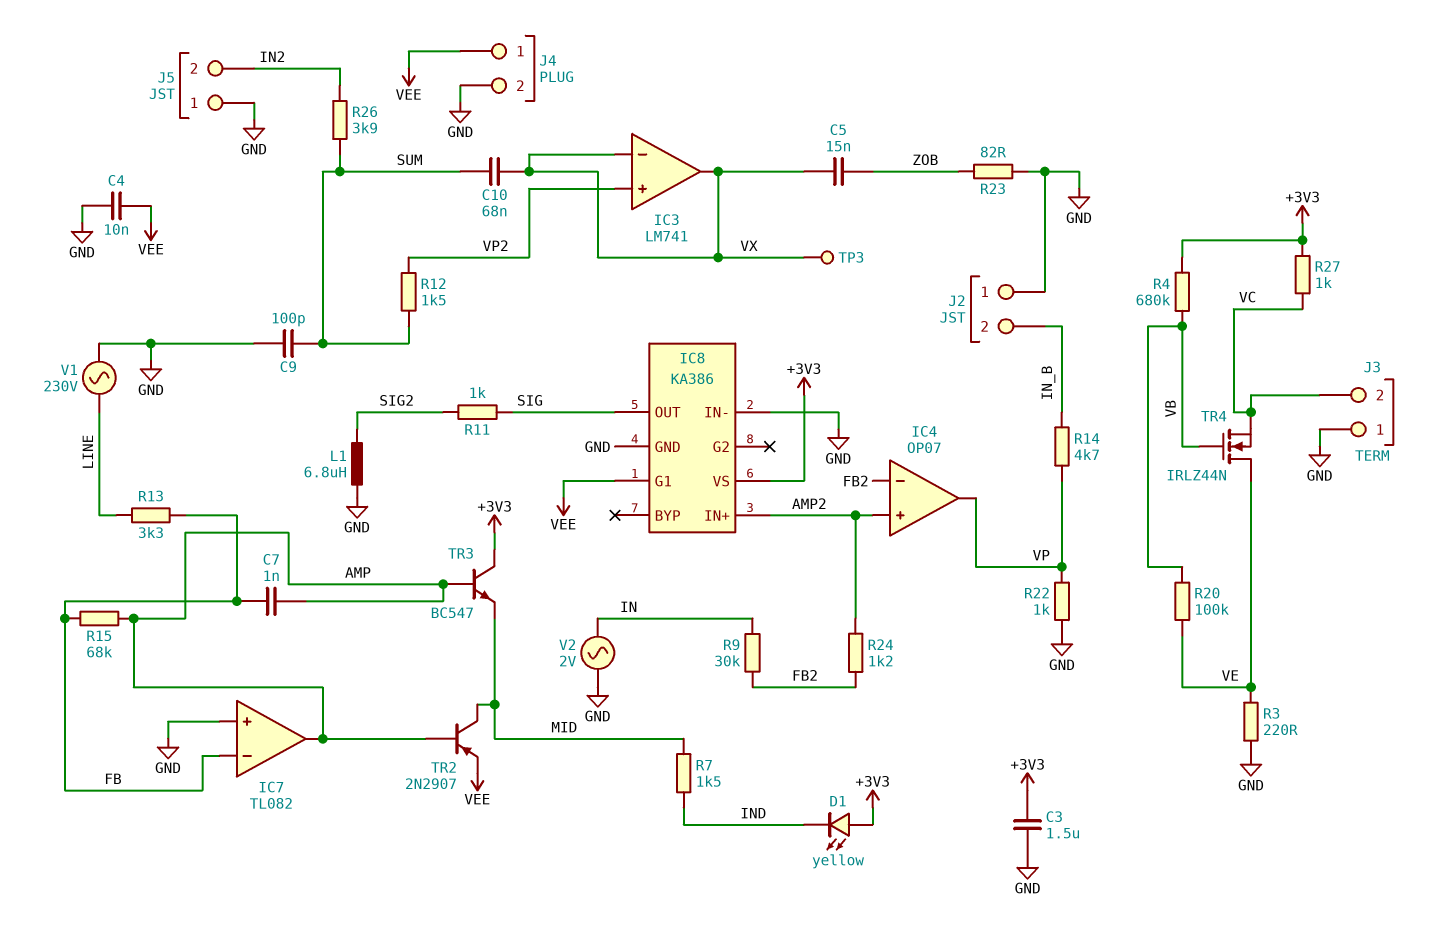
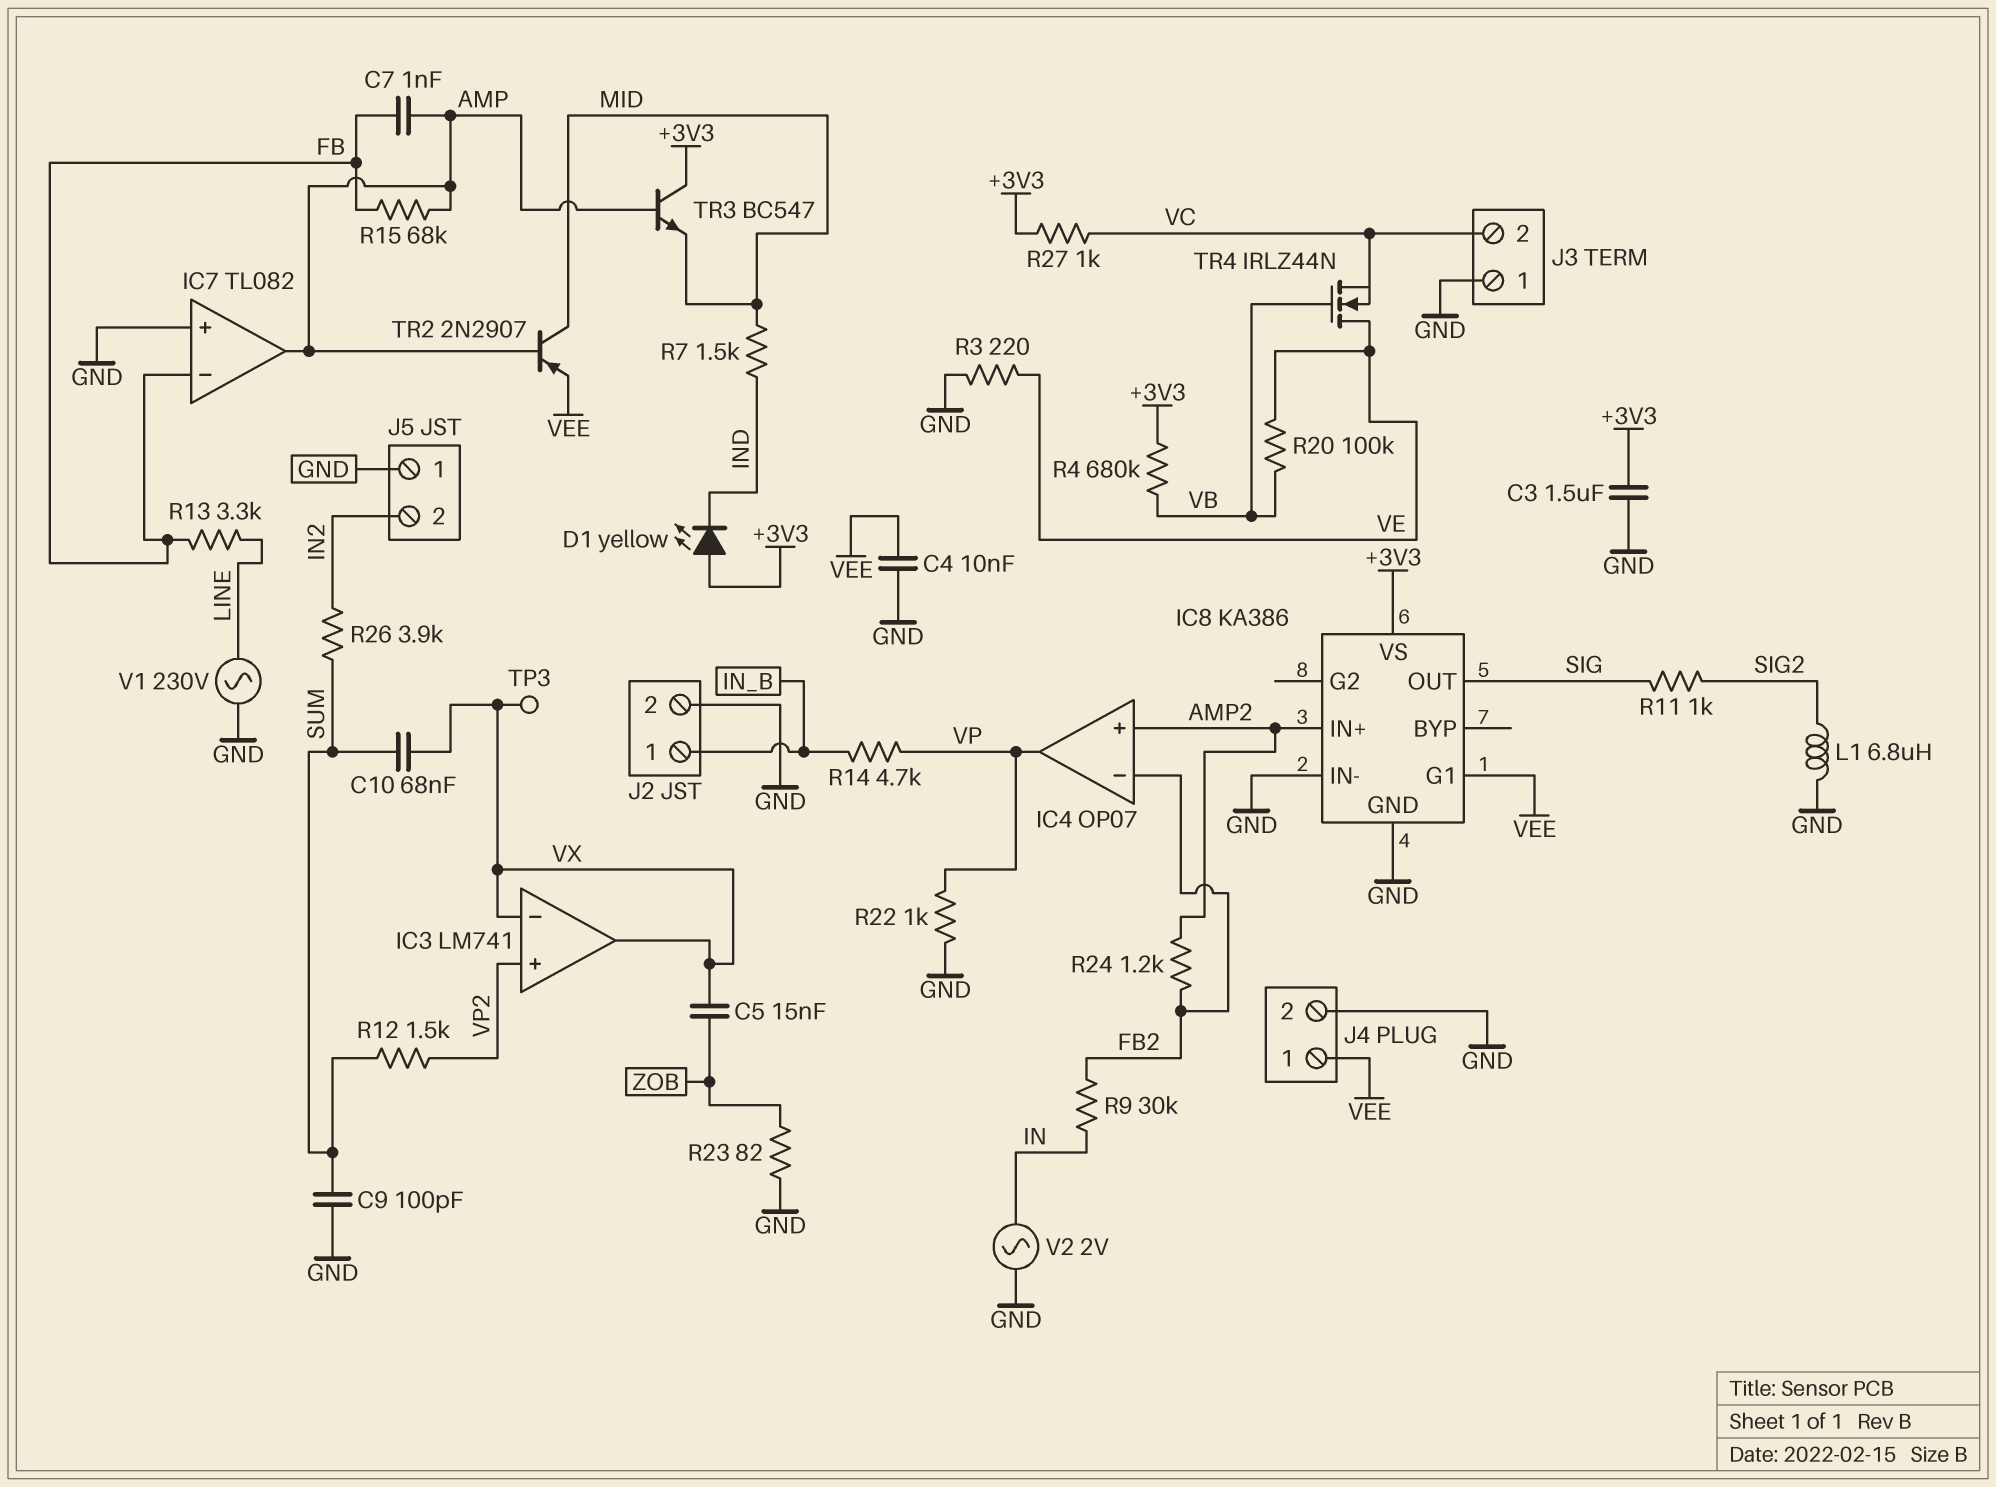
J2 pin 1: GND -> IN_B
J2 pin 2: IN_B -> GND

